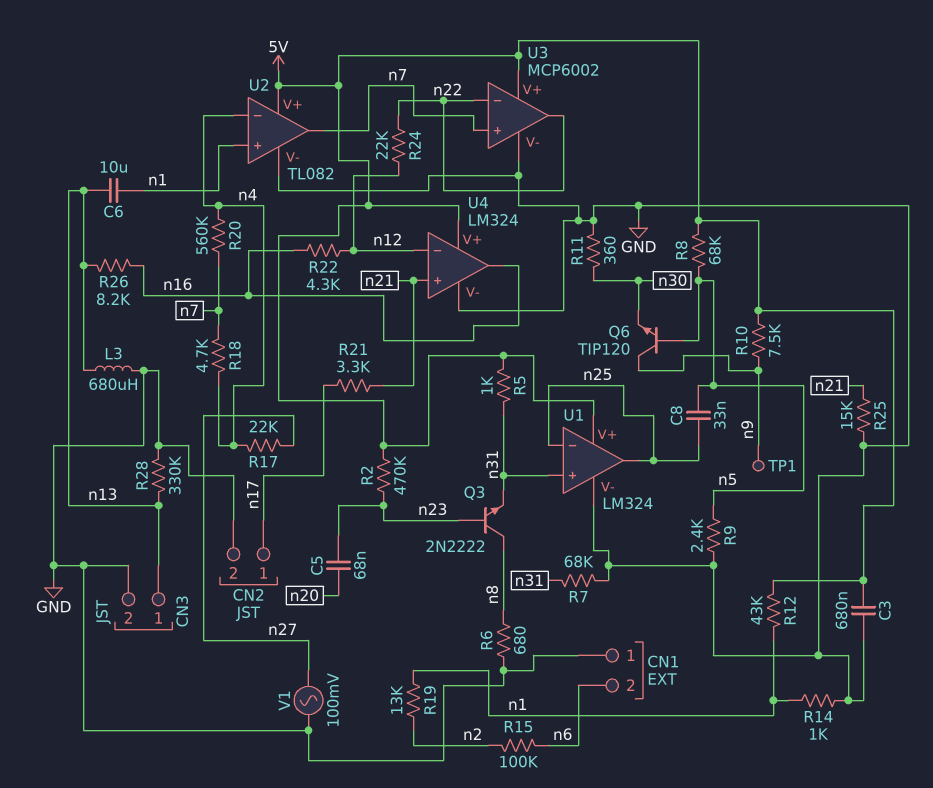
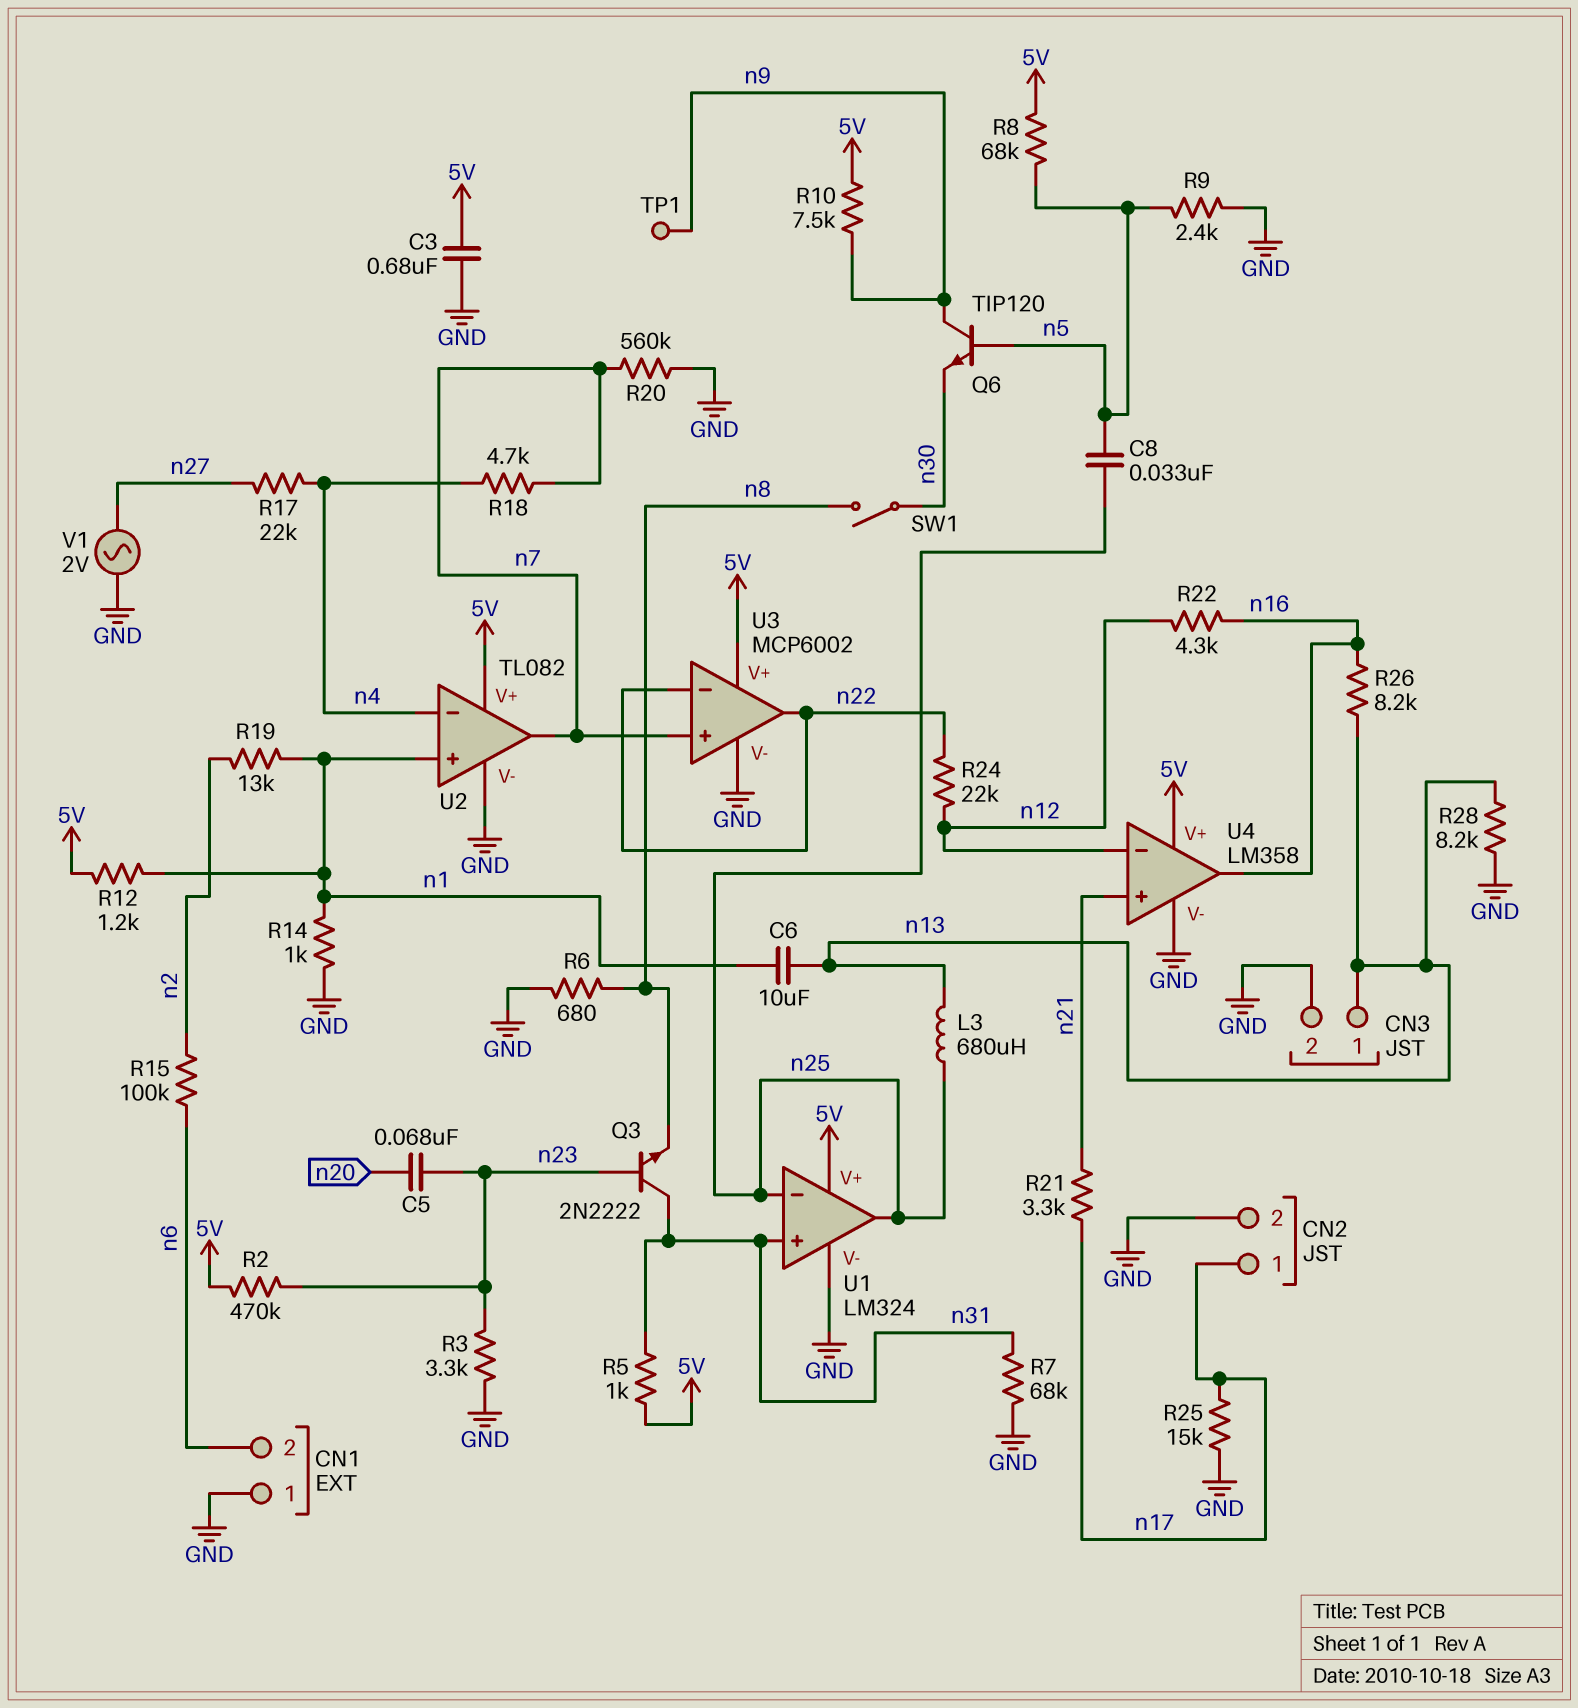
L3: 680uH (GND, n13) -> 680uH (n13, n25)
Q3: NPN 2N2222 (B n23, C n8, E n31) -> NPN 2N2222 (B n23, C n31, E n8)
R3: none -> 3.3k (GND, n23)
R11: 360 (GND, n30) -> none
R12: 43k (5V, n1) -> 1.2k (5V, n1)
R20: 560k (n4, n7) -> 560k (GND, n7)
R25: 15k (GND, n21) -> 15k (GND, n17)
R28: 330k (GND, n13) -> 8.2k (GND, n13)
SW1: none -> switch (n8, n30)
U4: LM324 -> LM358
V1: AC 100mV (GND, n27) -> AC 2V (GND, n27)

